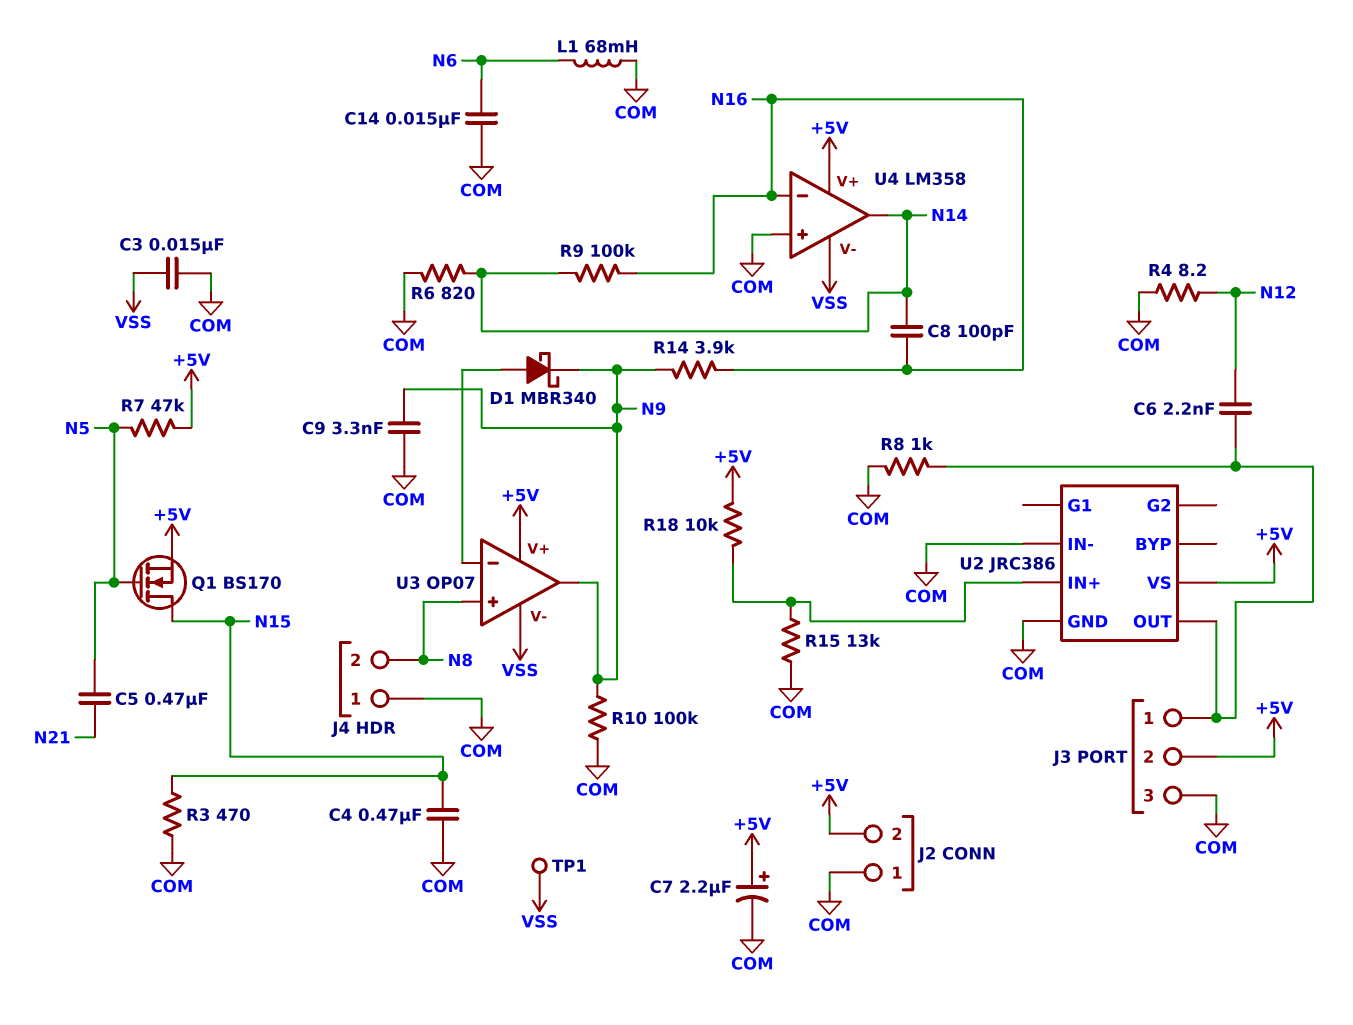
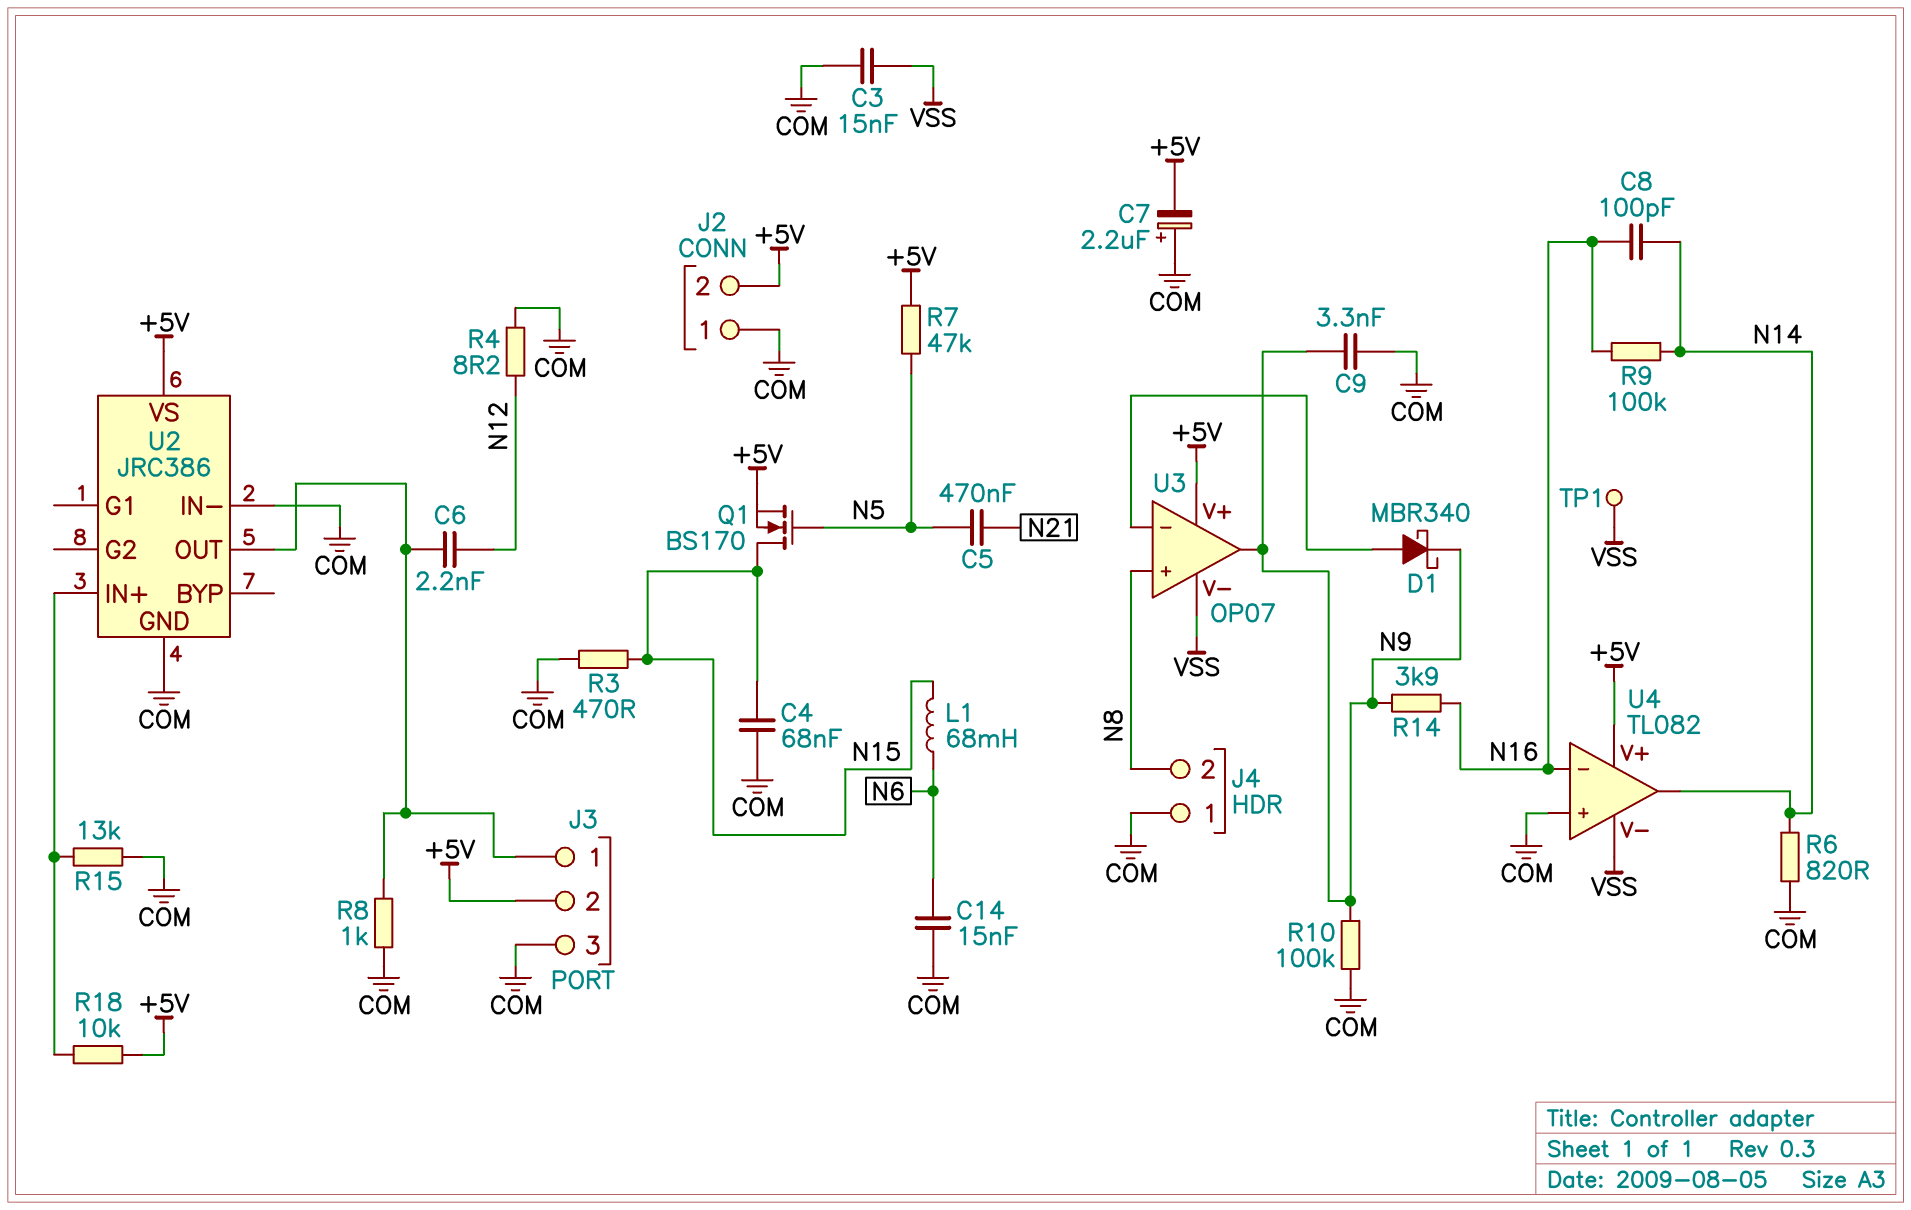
C4: 470nF (COM, N15) -> 68nF (COM, N15)
C7: 2.2uF (plus +5V, minus COM) -> 2.2uF (plus COM, minus +5V)
L1: 68mH (COM, N6) -> 68mH (N6, N15)
U4: LM358 -> TL082

